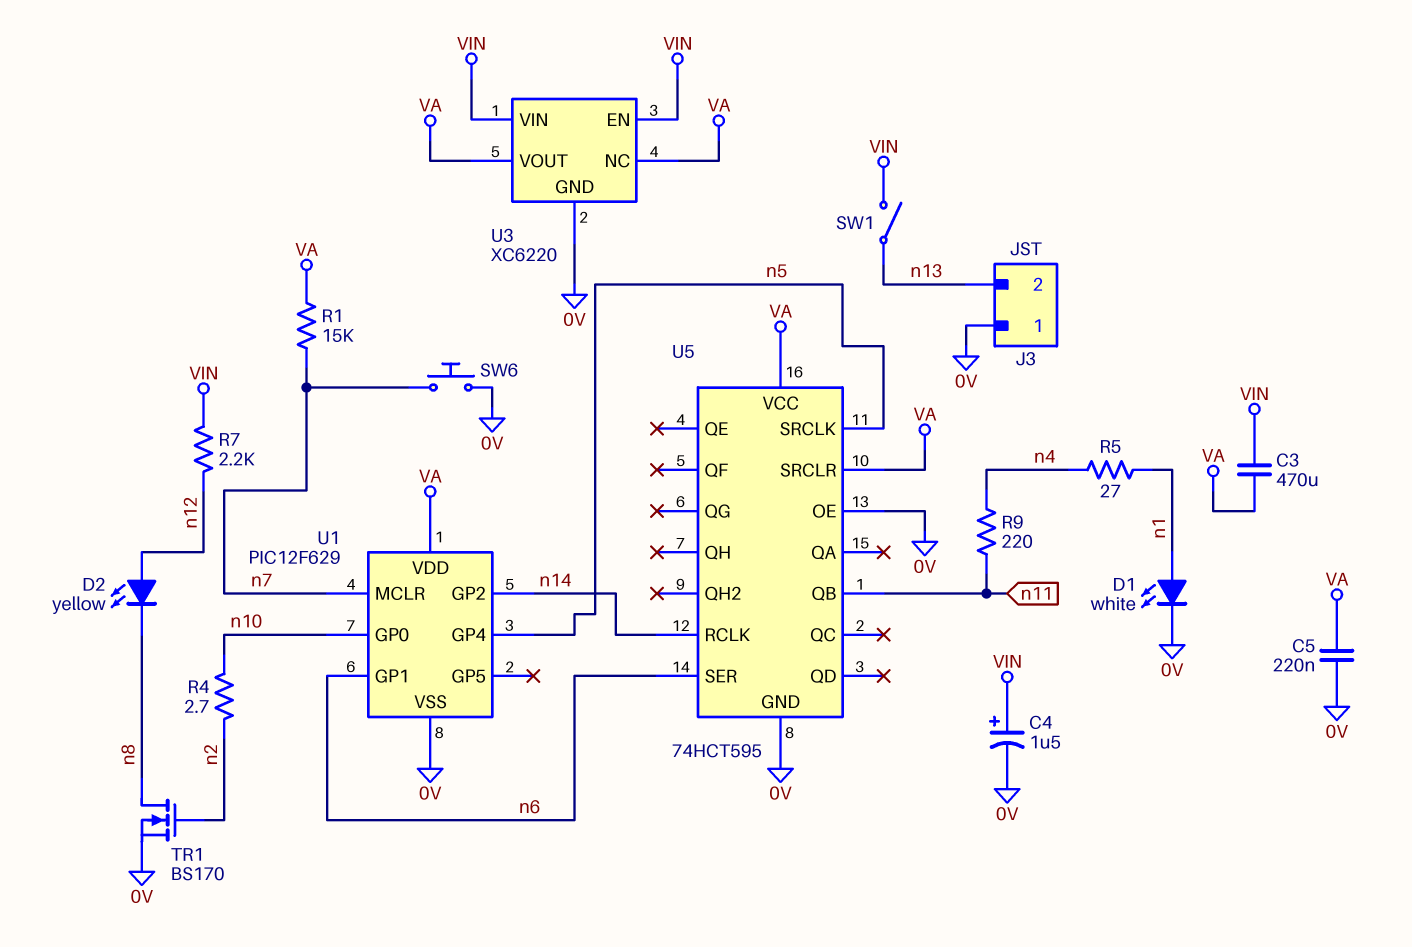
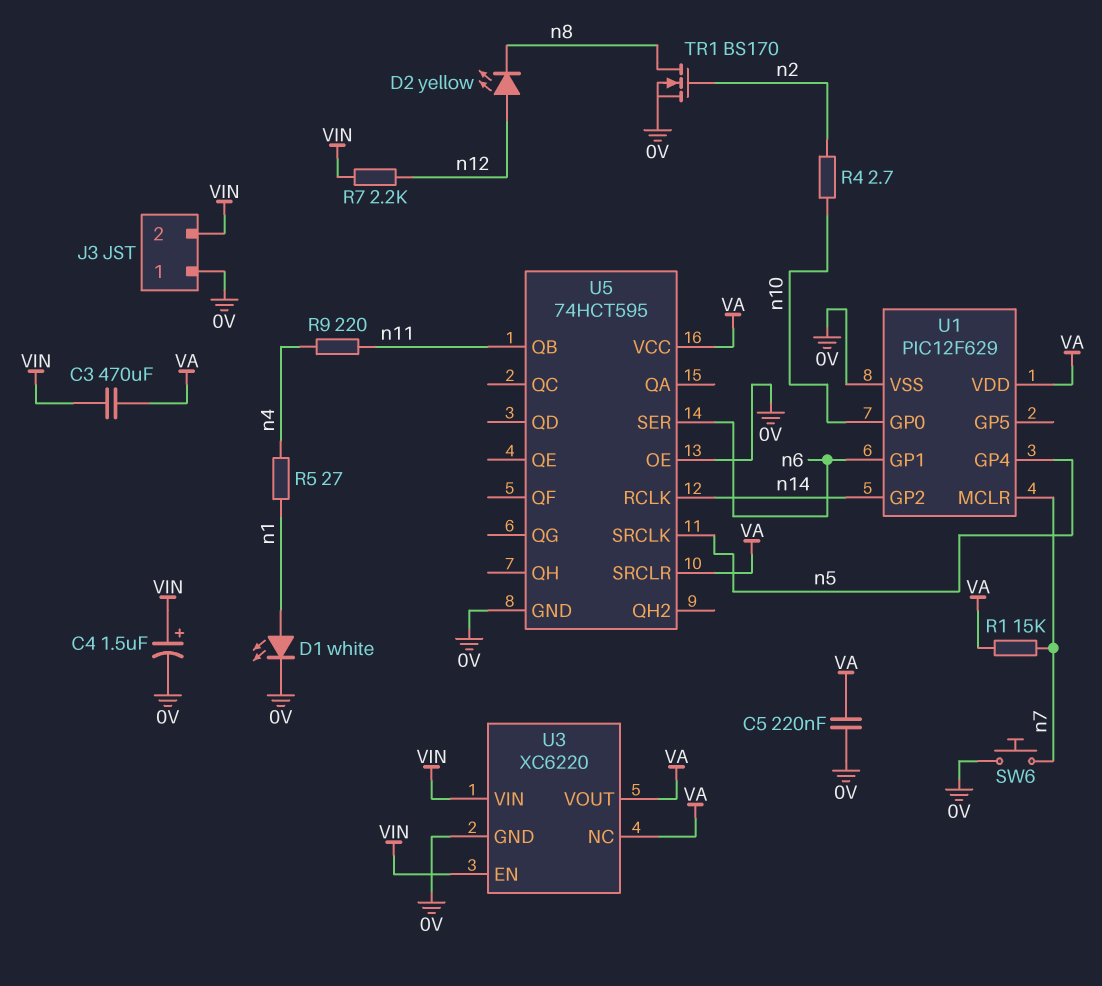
J3 pin 2: n13 -> VIN
SW1: switch (VIN, n13) -> none

